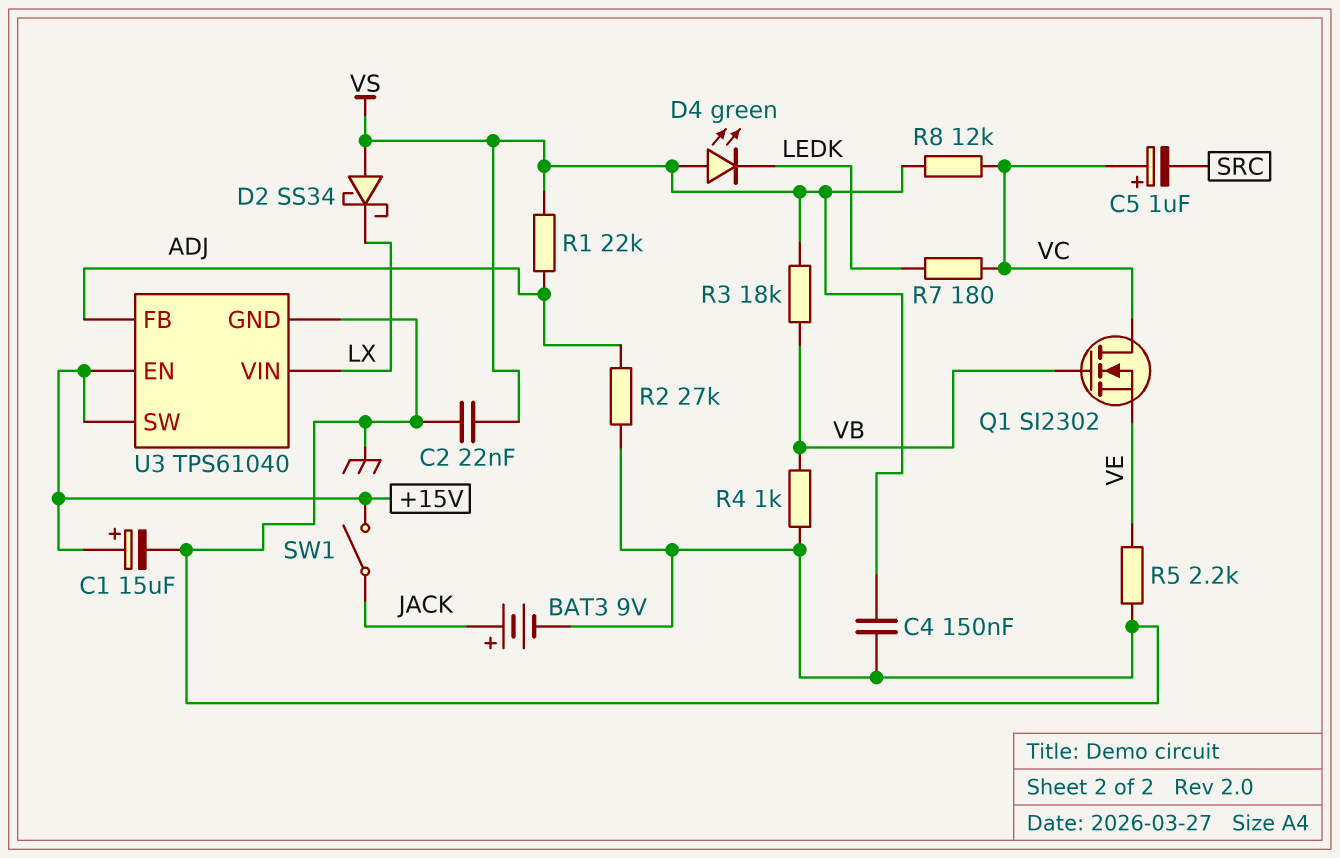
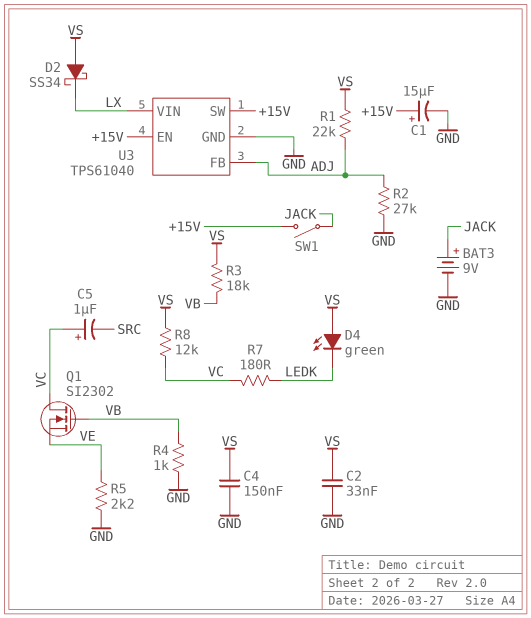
C2: 22nF (GND, VS) -> 33nF (GND, VS)

